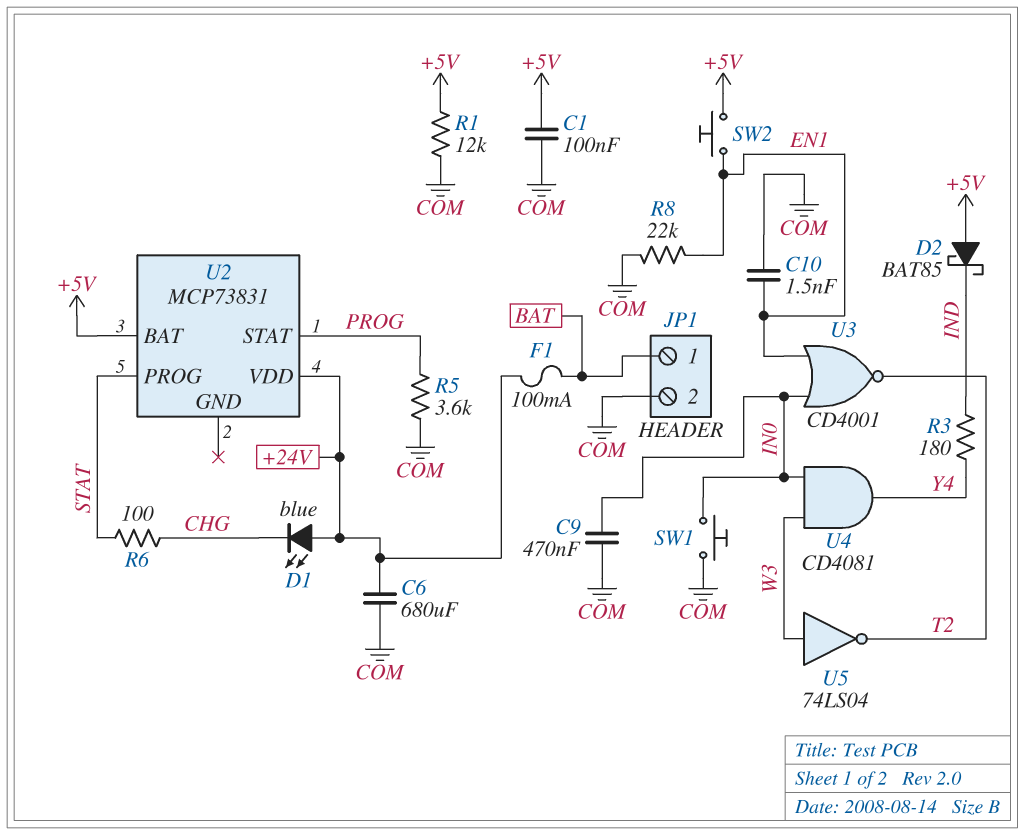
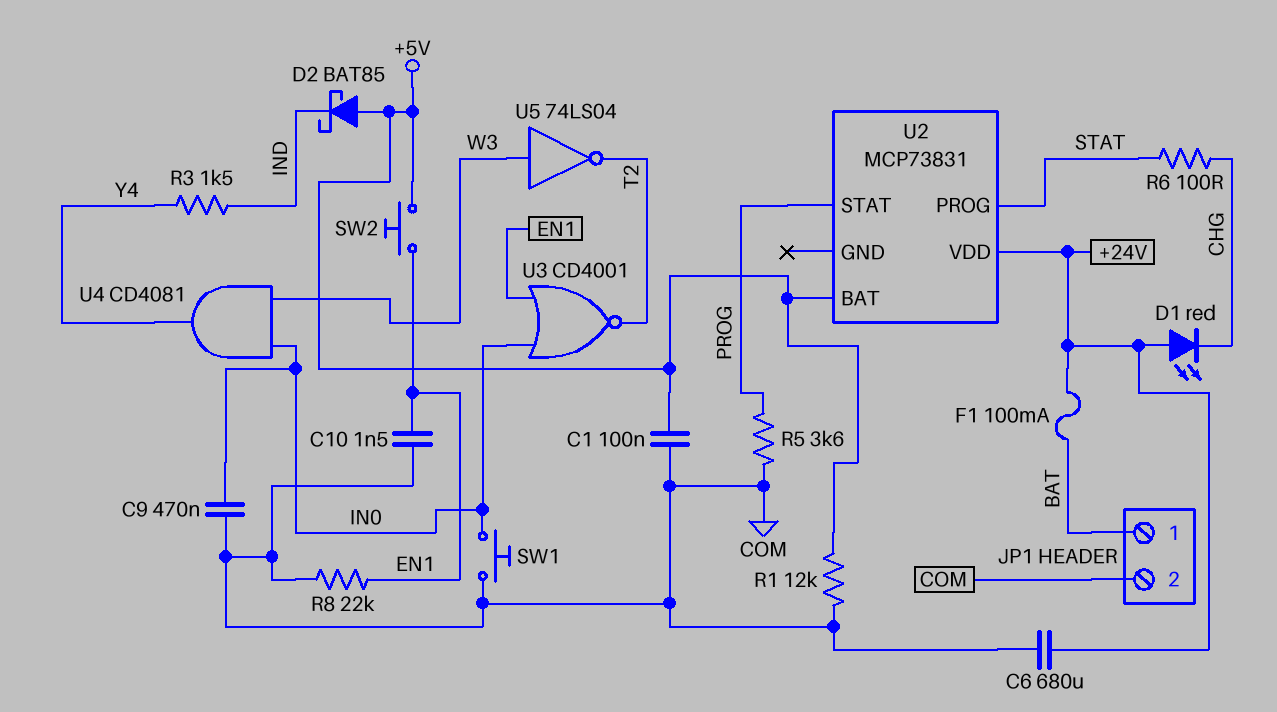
D1: LED blue (A +24V, K CHG) -> LED red (A +24V, K CHG)
R3: 180 (IND, Y4) -> 1.5k (IND, Y4)

